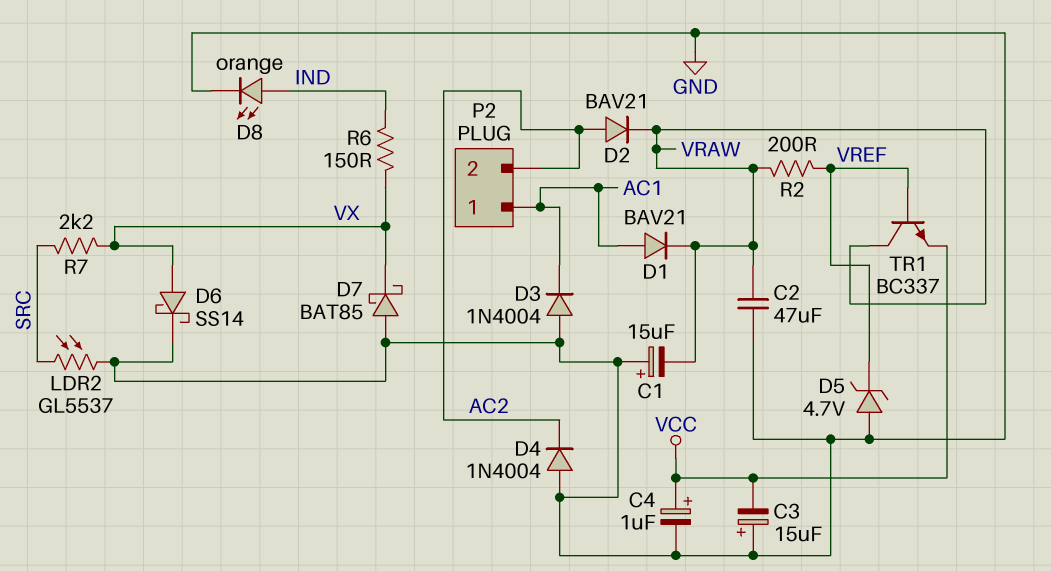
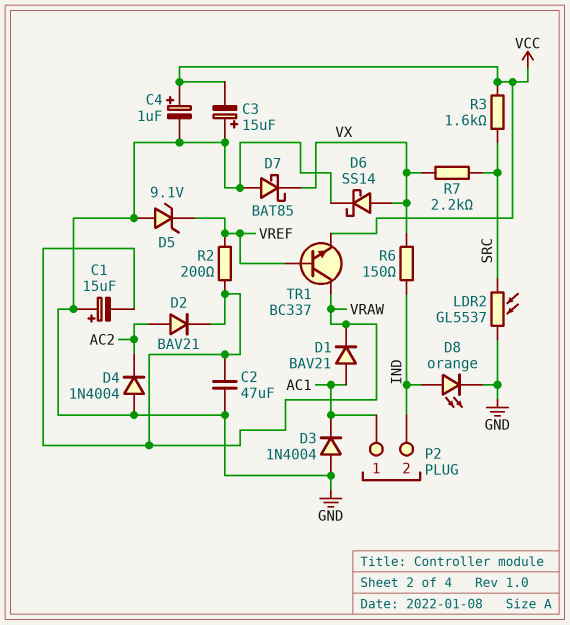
D5: zener 4.7V (A GND, K VREF) -> zener 9.1V (A GND, K VREF)
P2 pin 2: AC2 -> IND
R3: none -> 1.6k (SRC, VCC)

